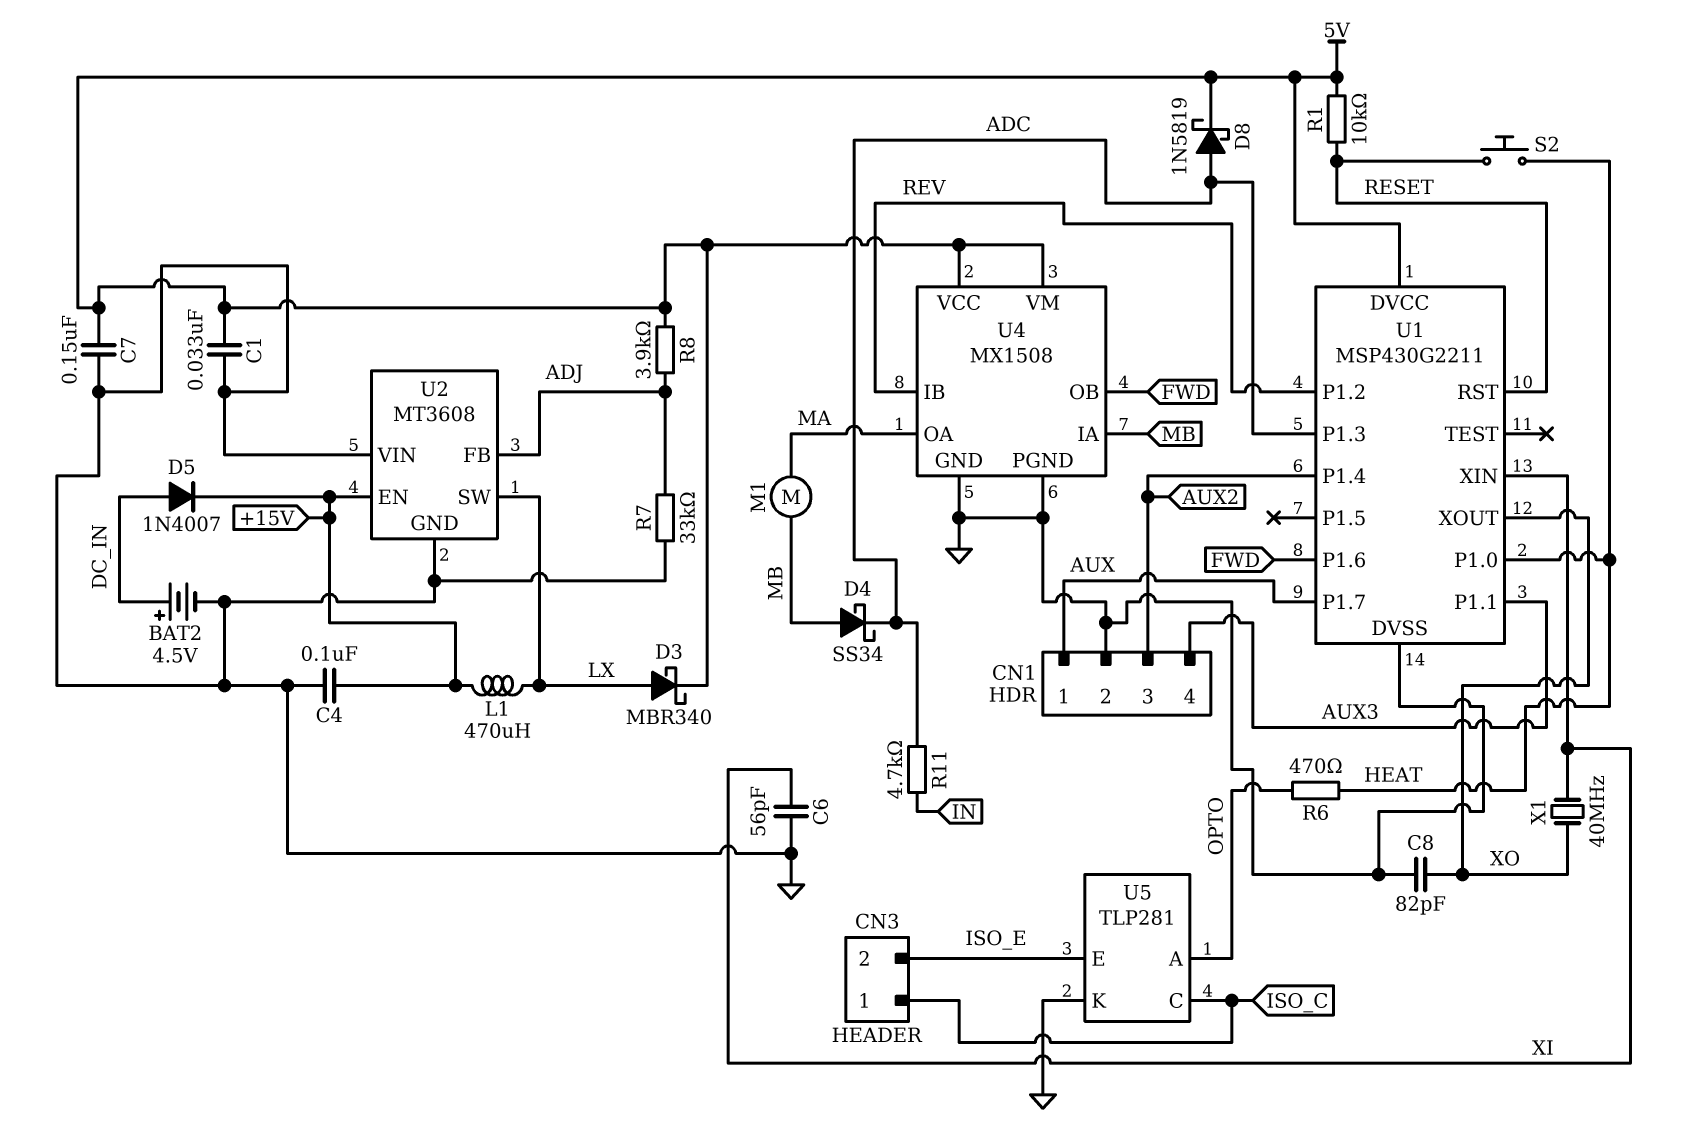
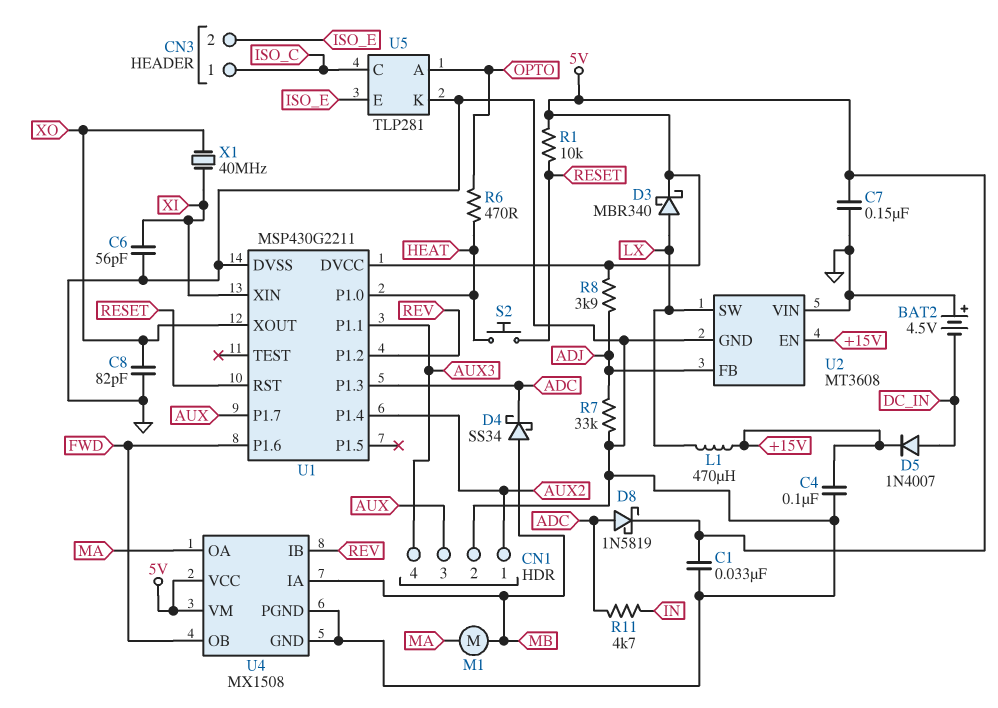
BAT2: 4.5V (plus DC_IN, minus GND) -> 4.5V (plus GND, minus DC_IN)
CN1 pin 1: AUX -> AUX2
CN1 pin 3: AUX2 -> AUX

